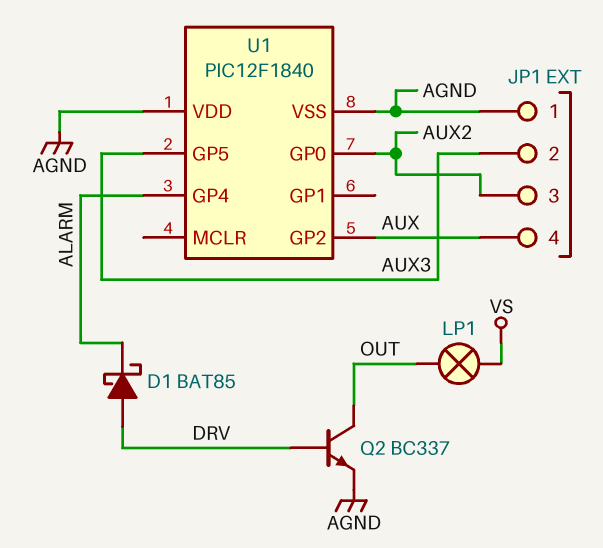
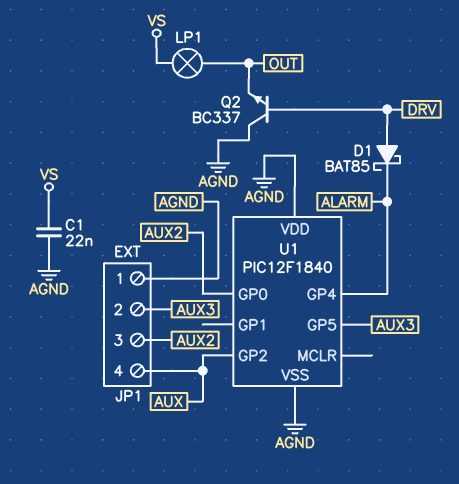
C1: none -> 22nF (AGND, VS)
Q2: NPN BC337 (B DRV, C OUT, E AGND) -> NPN BC337 (B DRV, C AGND, E OUT)

